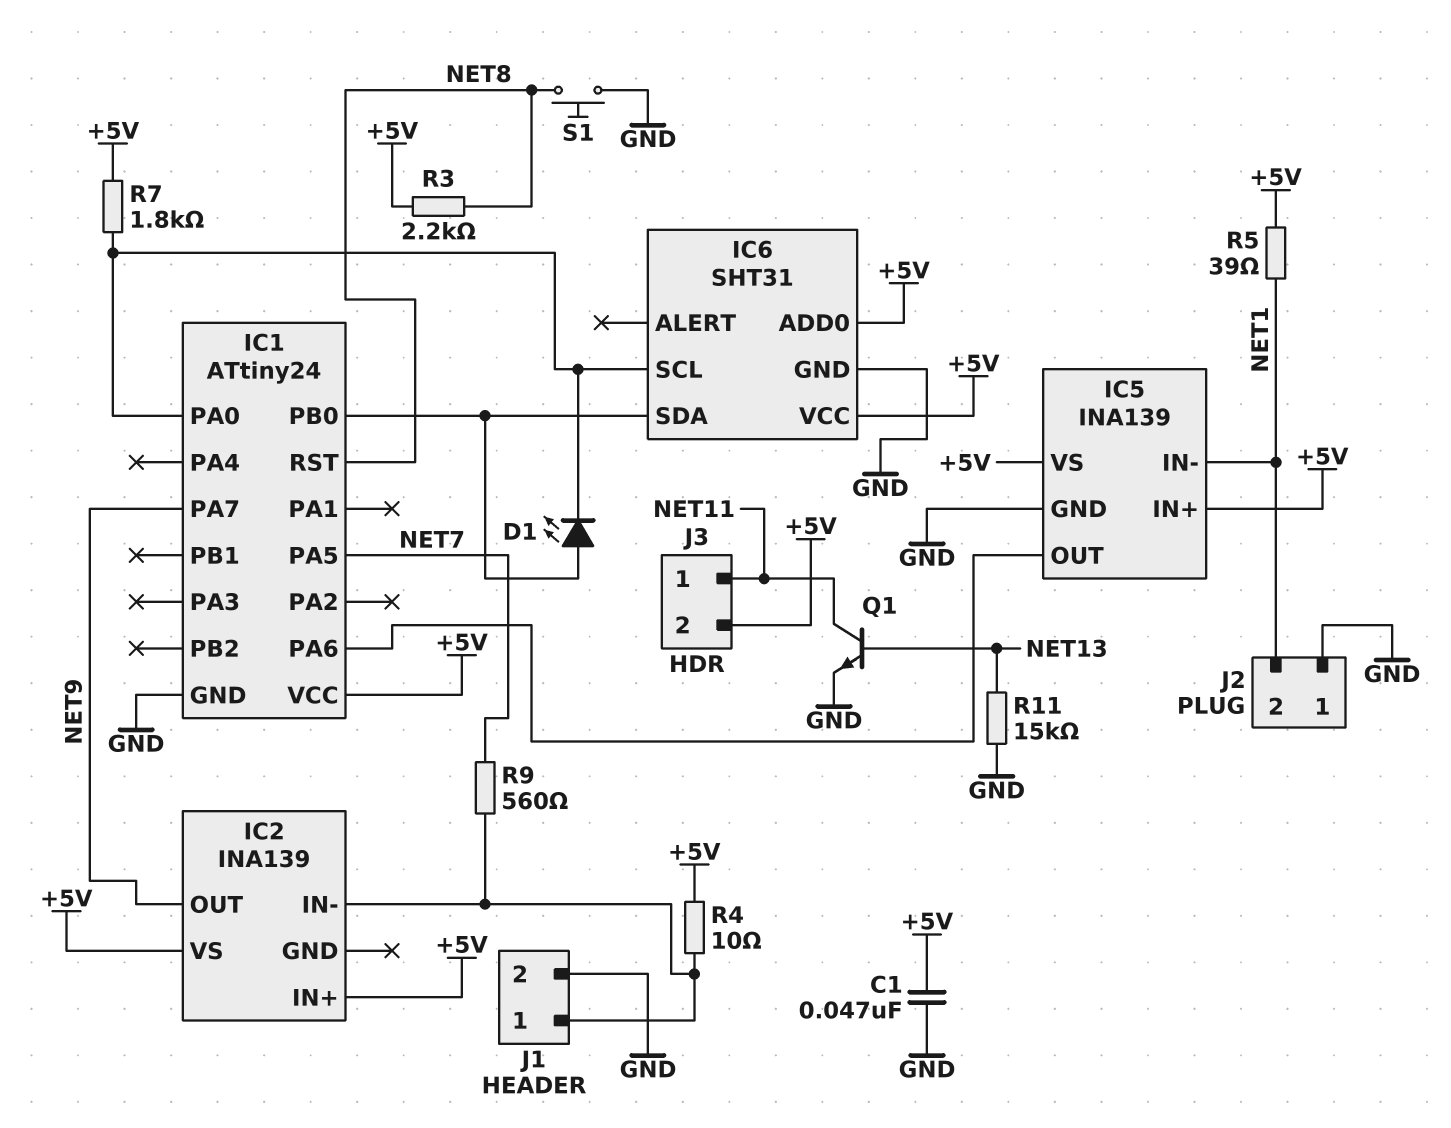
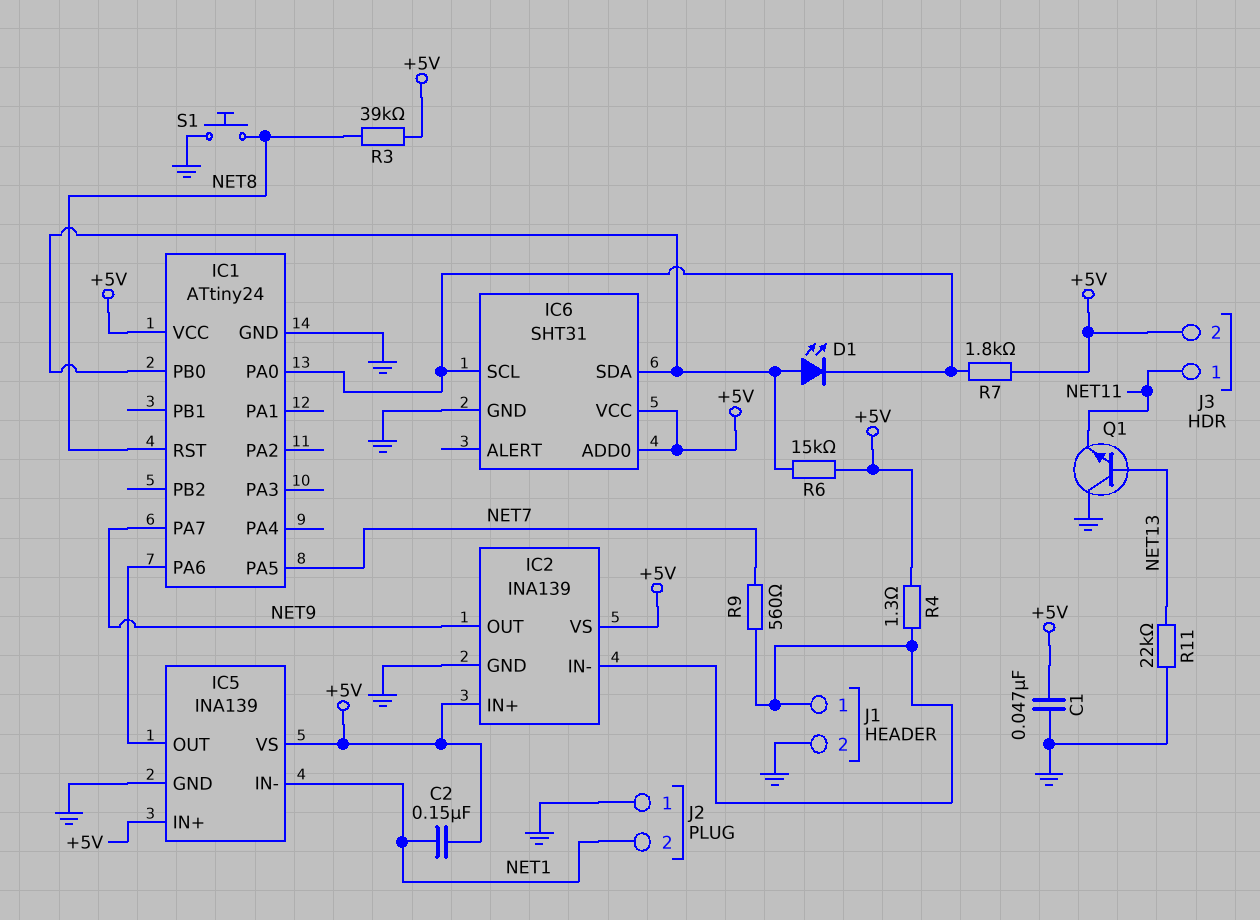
C2: none -> 150nF (+5V, NET1)
IC2 pin GND: none -> GND
Q1: NPN (B NET13, C NET11, E GND) -> NPN (B NET13, C GND, E NET11)
R3: 2.2k (+5V, NET8) -> 39k (+5V, NET8)
R4: 10 (+5V, IC2/IN-) -> 1.3 (+5V, IC2/IN-)
R5: 39 (+5V, NET1) -> none
R6: none -> 15k (+5V, IC1/PB0)
R11: 15k (GND, NET13) -> 22k (GND, NET13)

